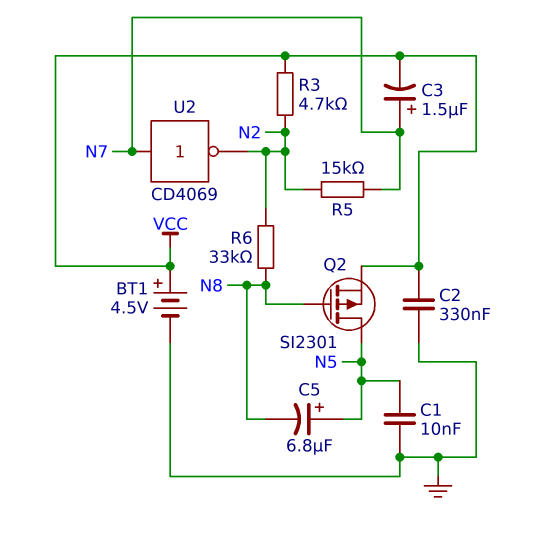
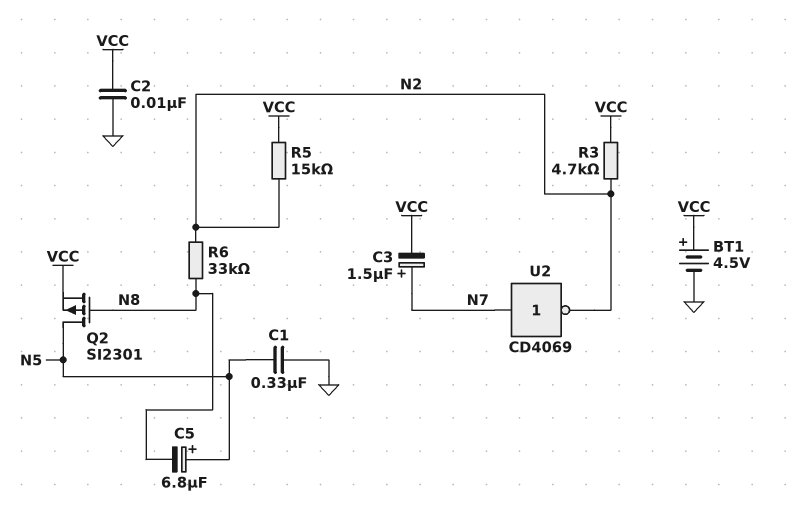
C1: 10nF (GND, N5) -> 330nF (GND, N5)
C2: 330nF (GND, VCC) -> 10nF (GND, VCC)
R5: 15k (N2, N7) -> 15k (N2, VCC)

